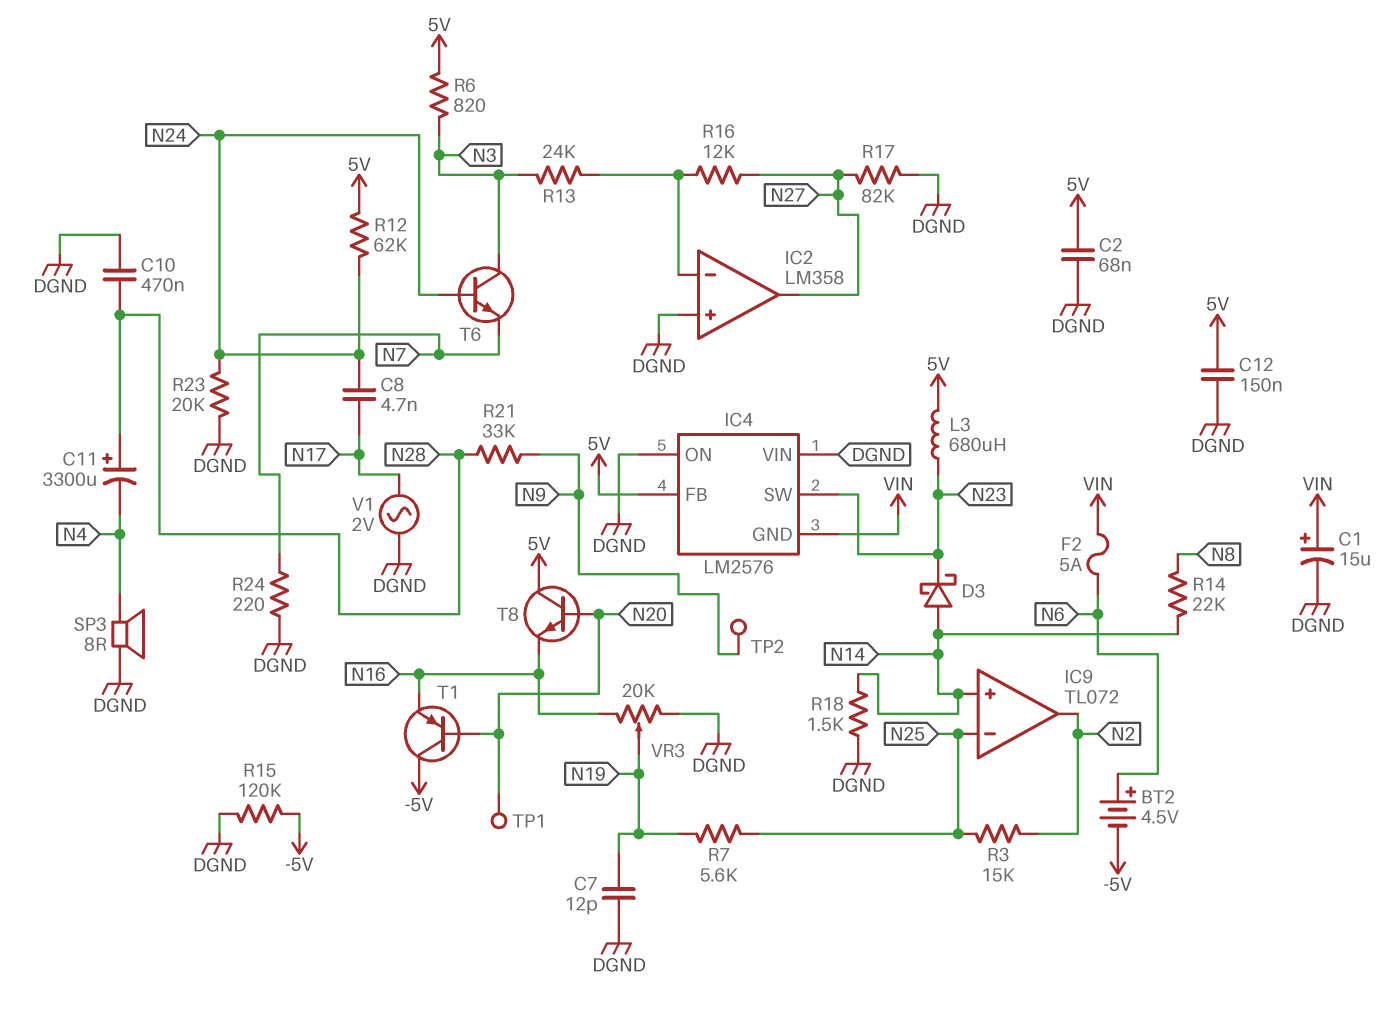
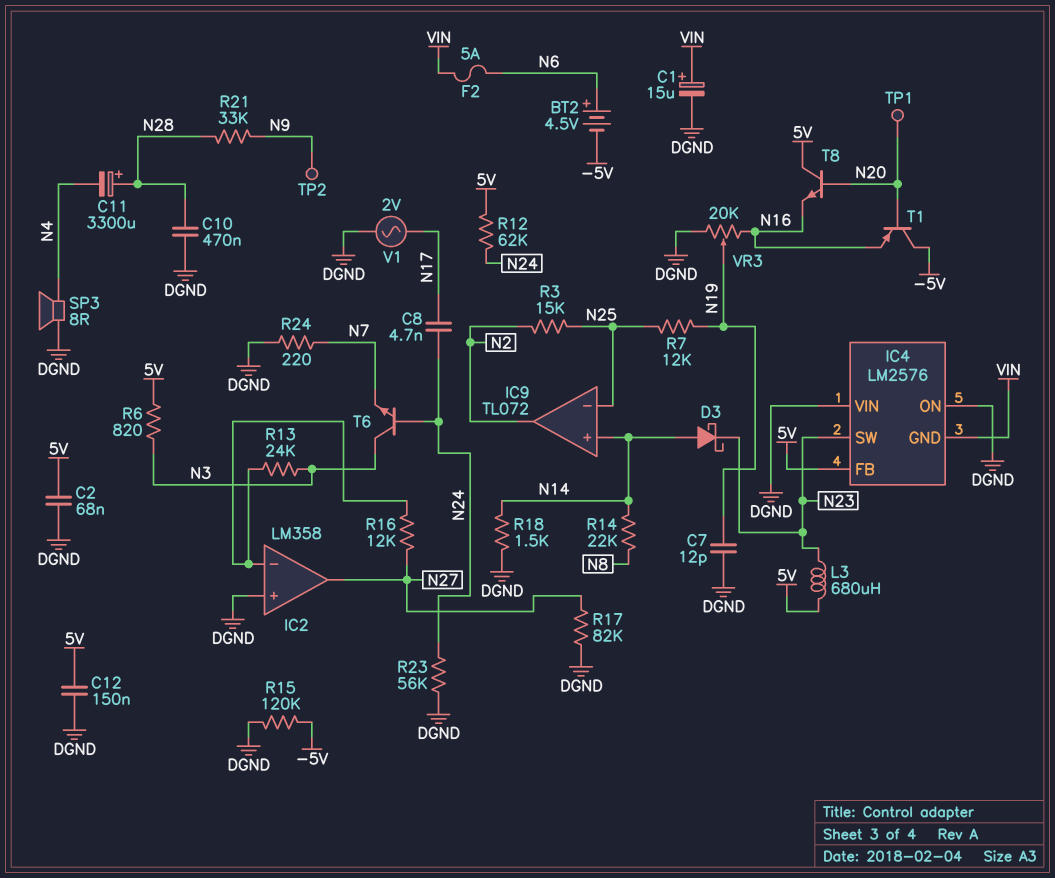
R7: 5.6k (N19, N25) -> 12k (N19, N25)
R23: 20k (DGND, N24) -> 56k (DGND, N24)

